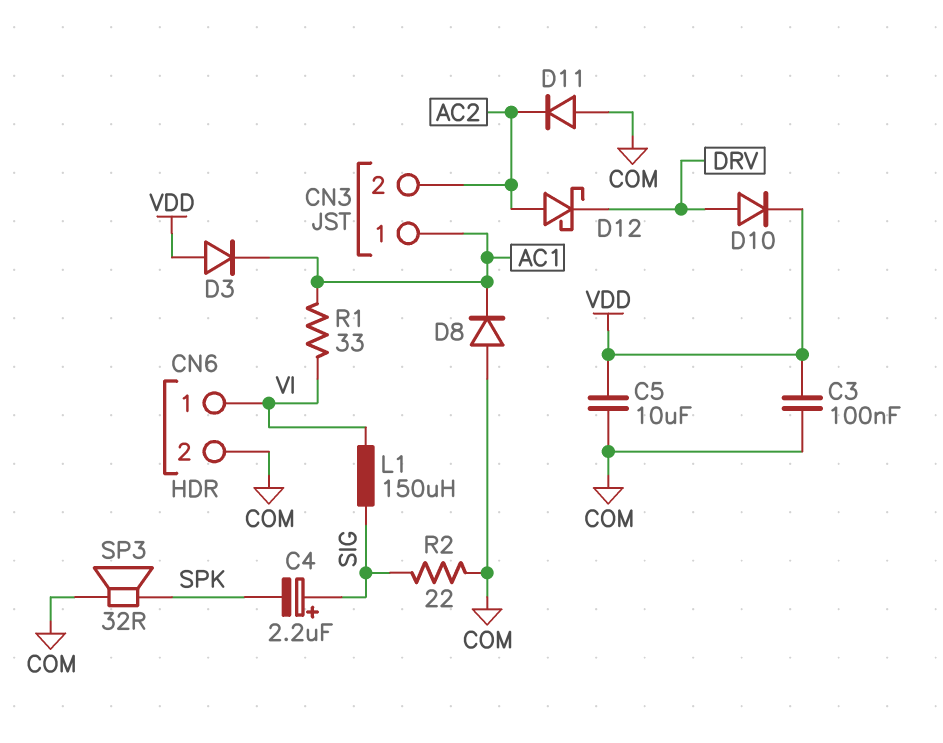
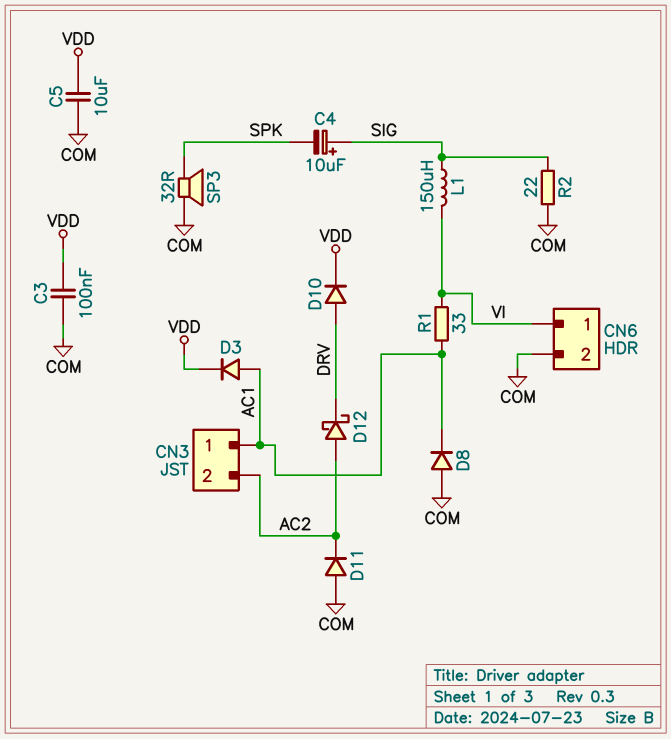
C4: 2.2uF (plus SIG, minus SPK) -> 10uF (plus SIG, minus SPK)
D3: diode (A VDD, K AC1) -> diode (A AC1, K VDD)

